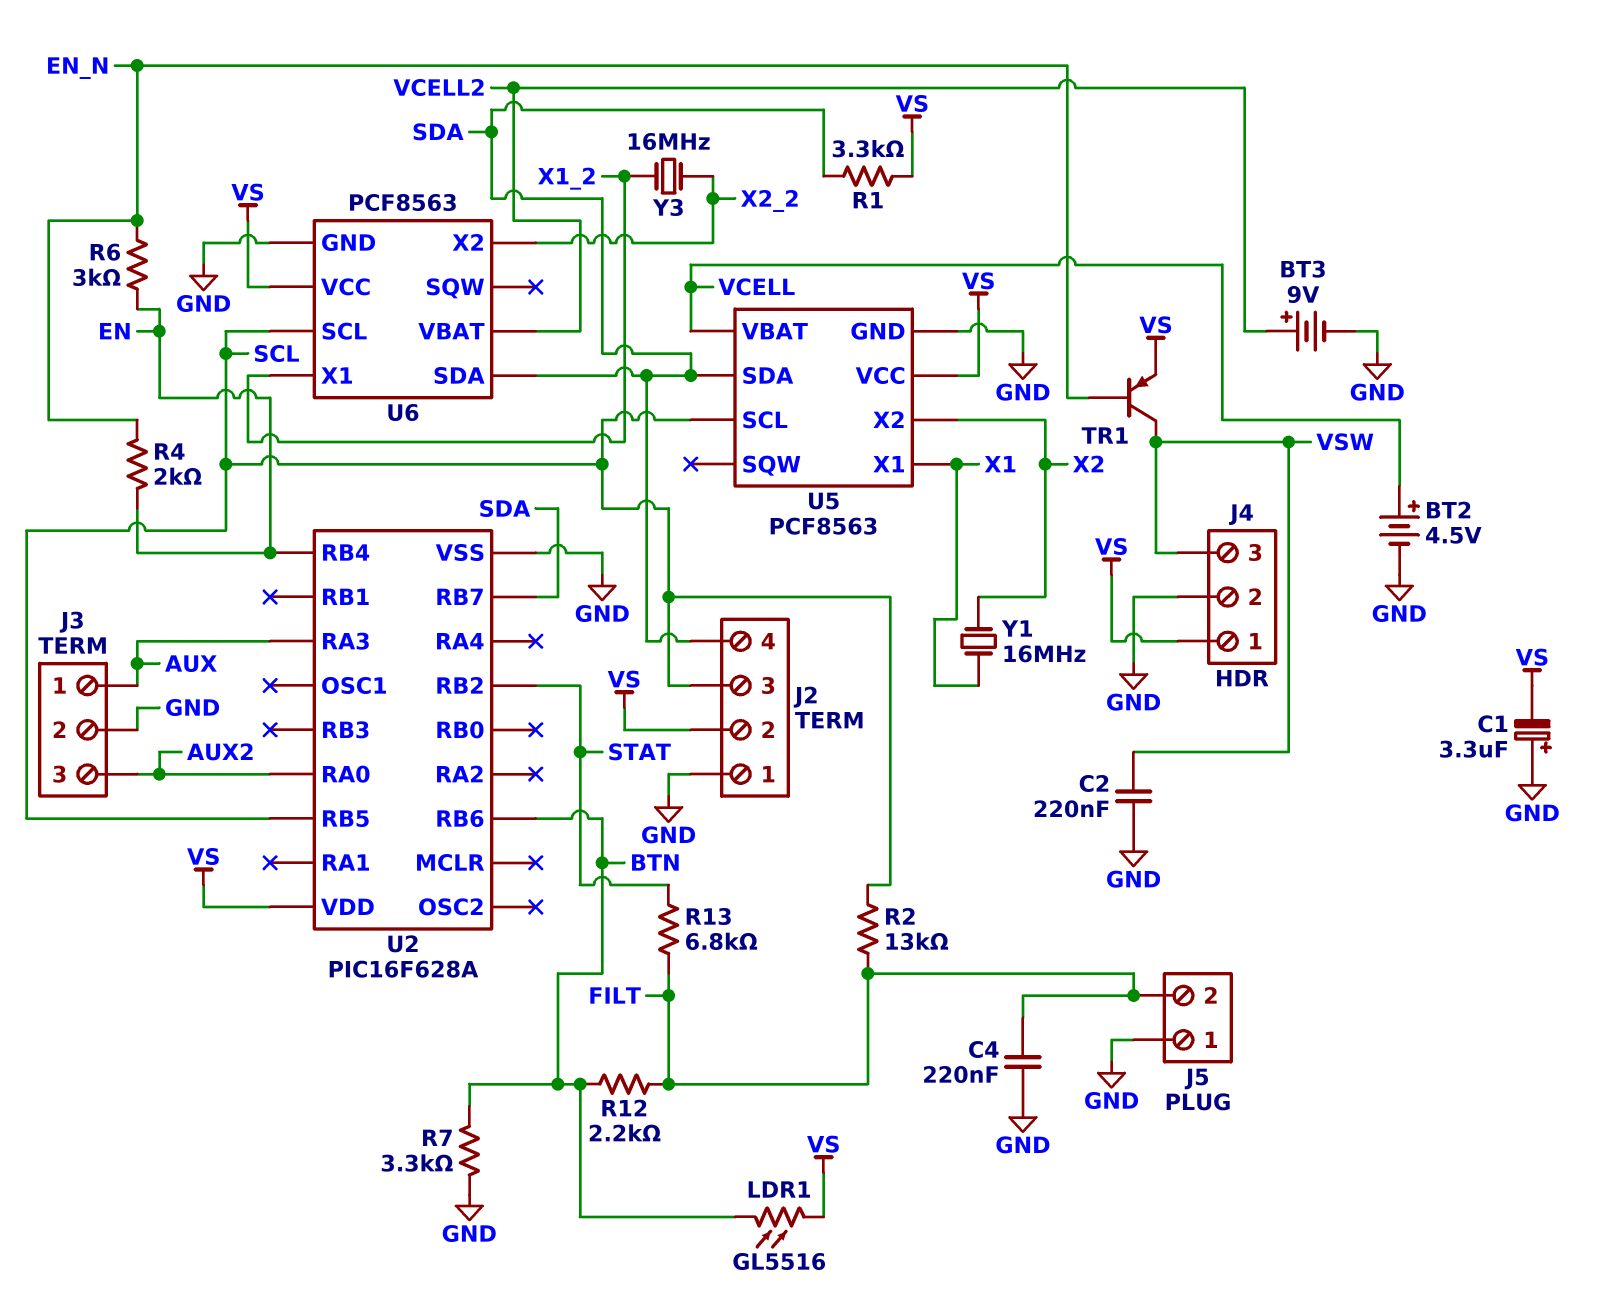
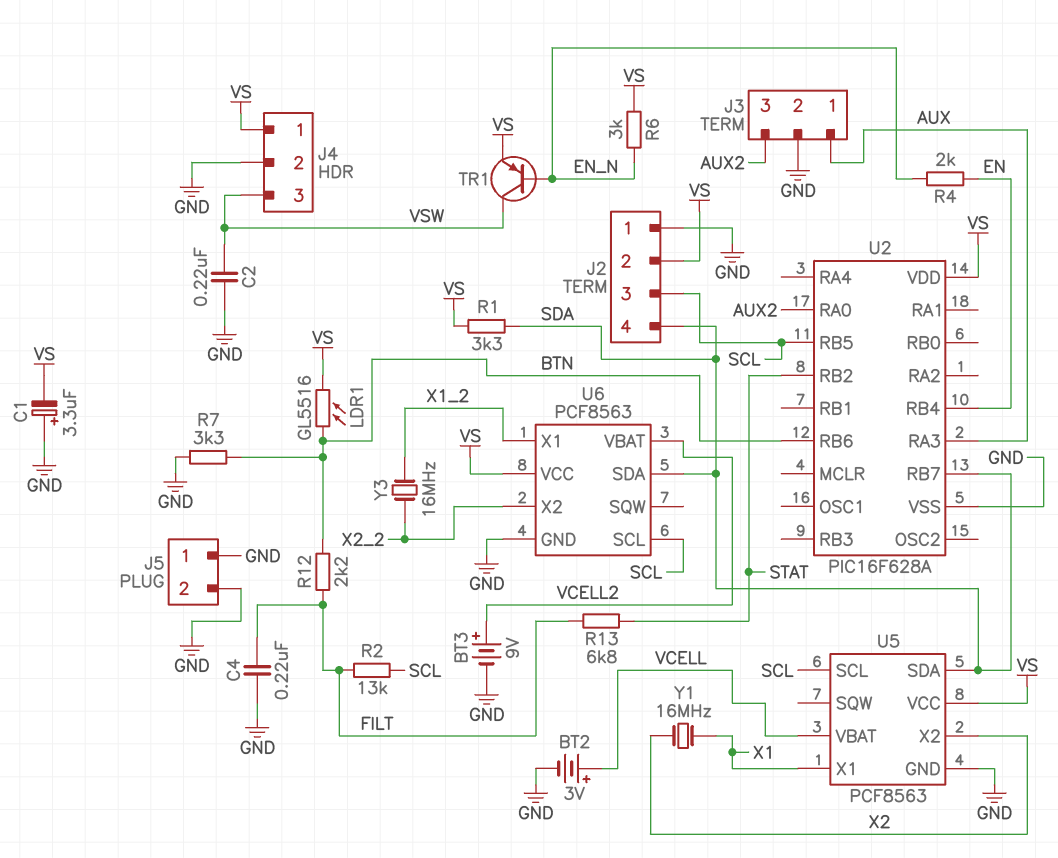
BT2: 4.5V (plus VCELL, minus GND) -> 3V (plus VCELL, minus GND)
J5 pin 2: FILT -> GND
R6: 3k (EN, EN_N) -> 3k (EN_N, VS)

